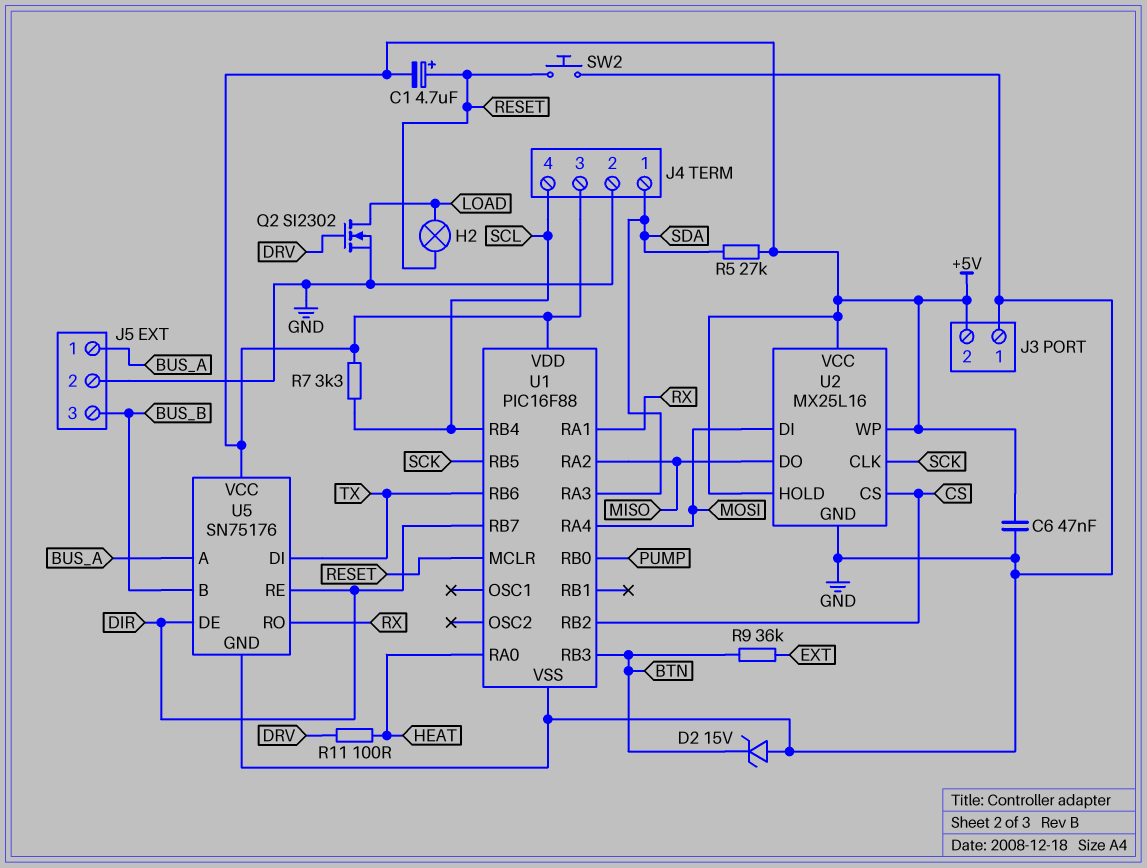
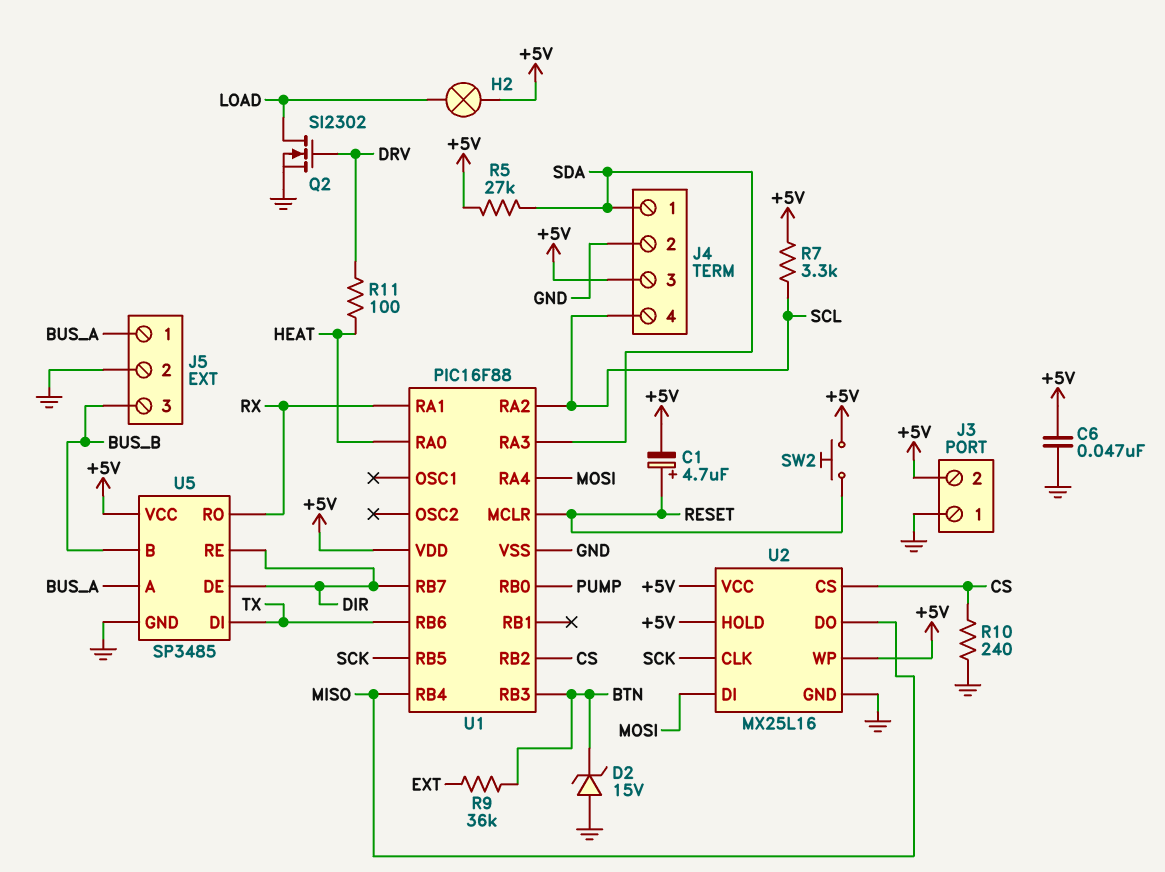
H2: lamp (LOAD, RESET) -> lamp (+5V, LOAD)
R10: none -> 240 (CS, GND)
SW2: button (GND, RESET) -> button (+5V, RESET)
U1 pin RA2: MISO -> SCL
U1 pin RB4: SCL -> MISO
U5: SN75176 -> SP3485

